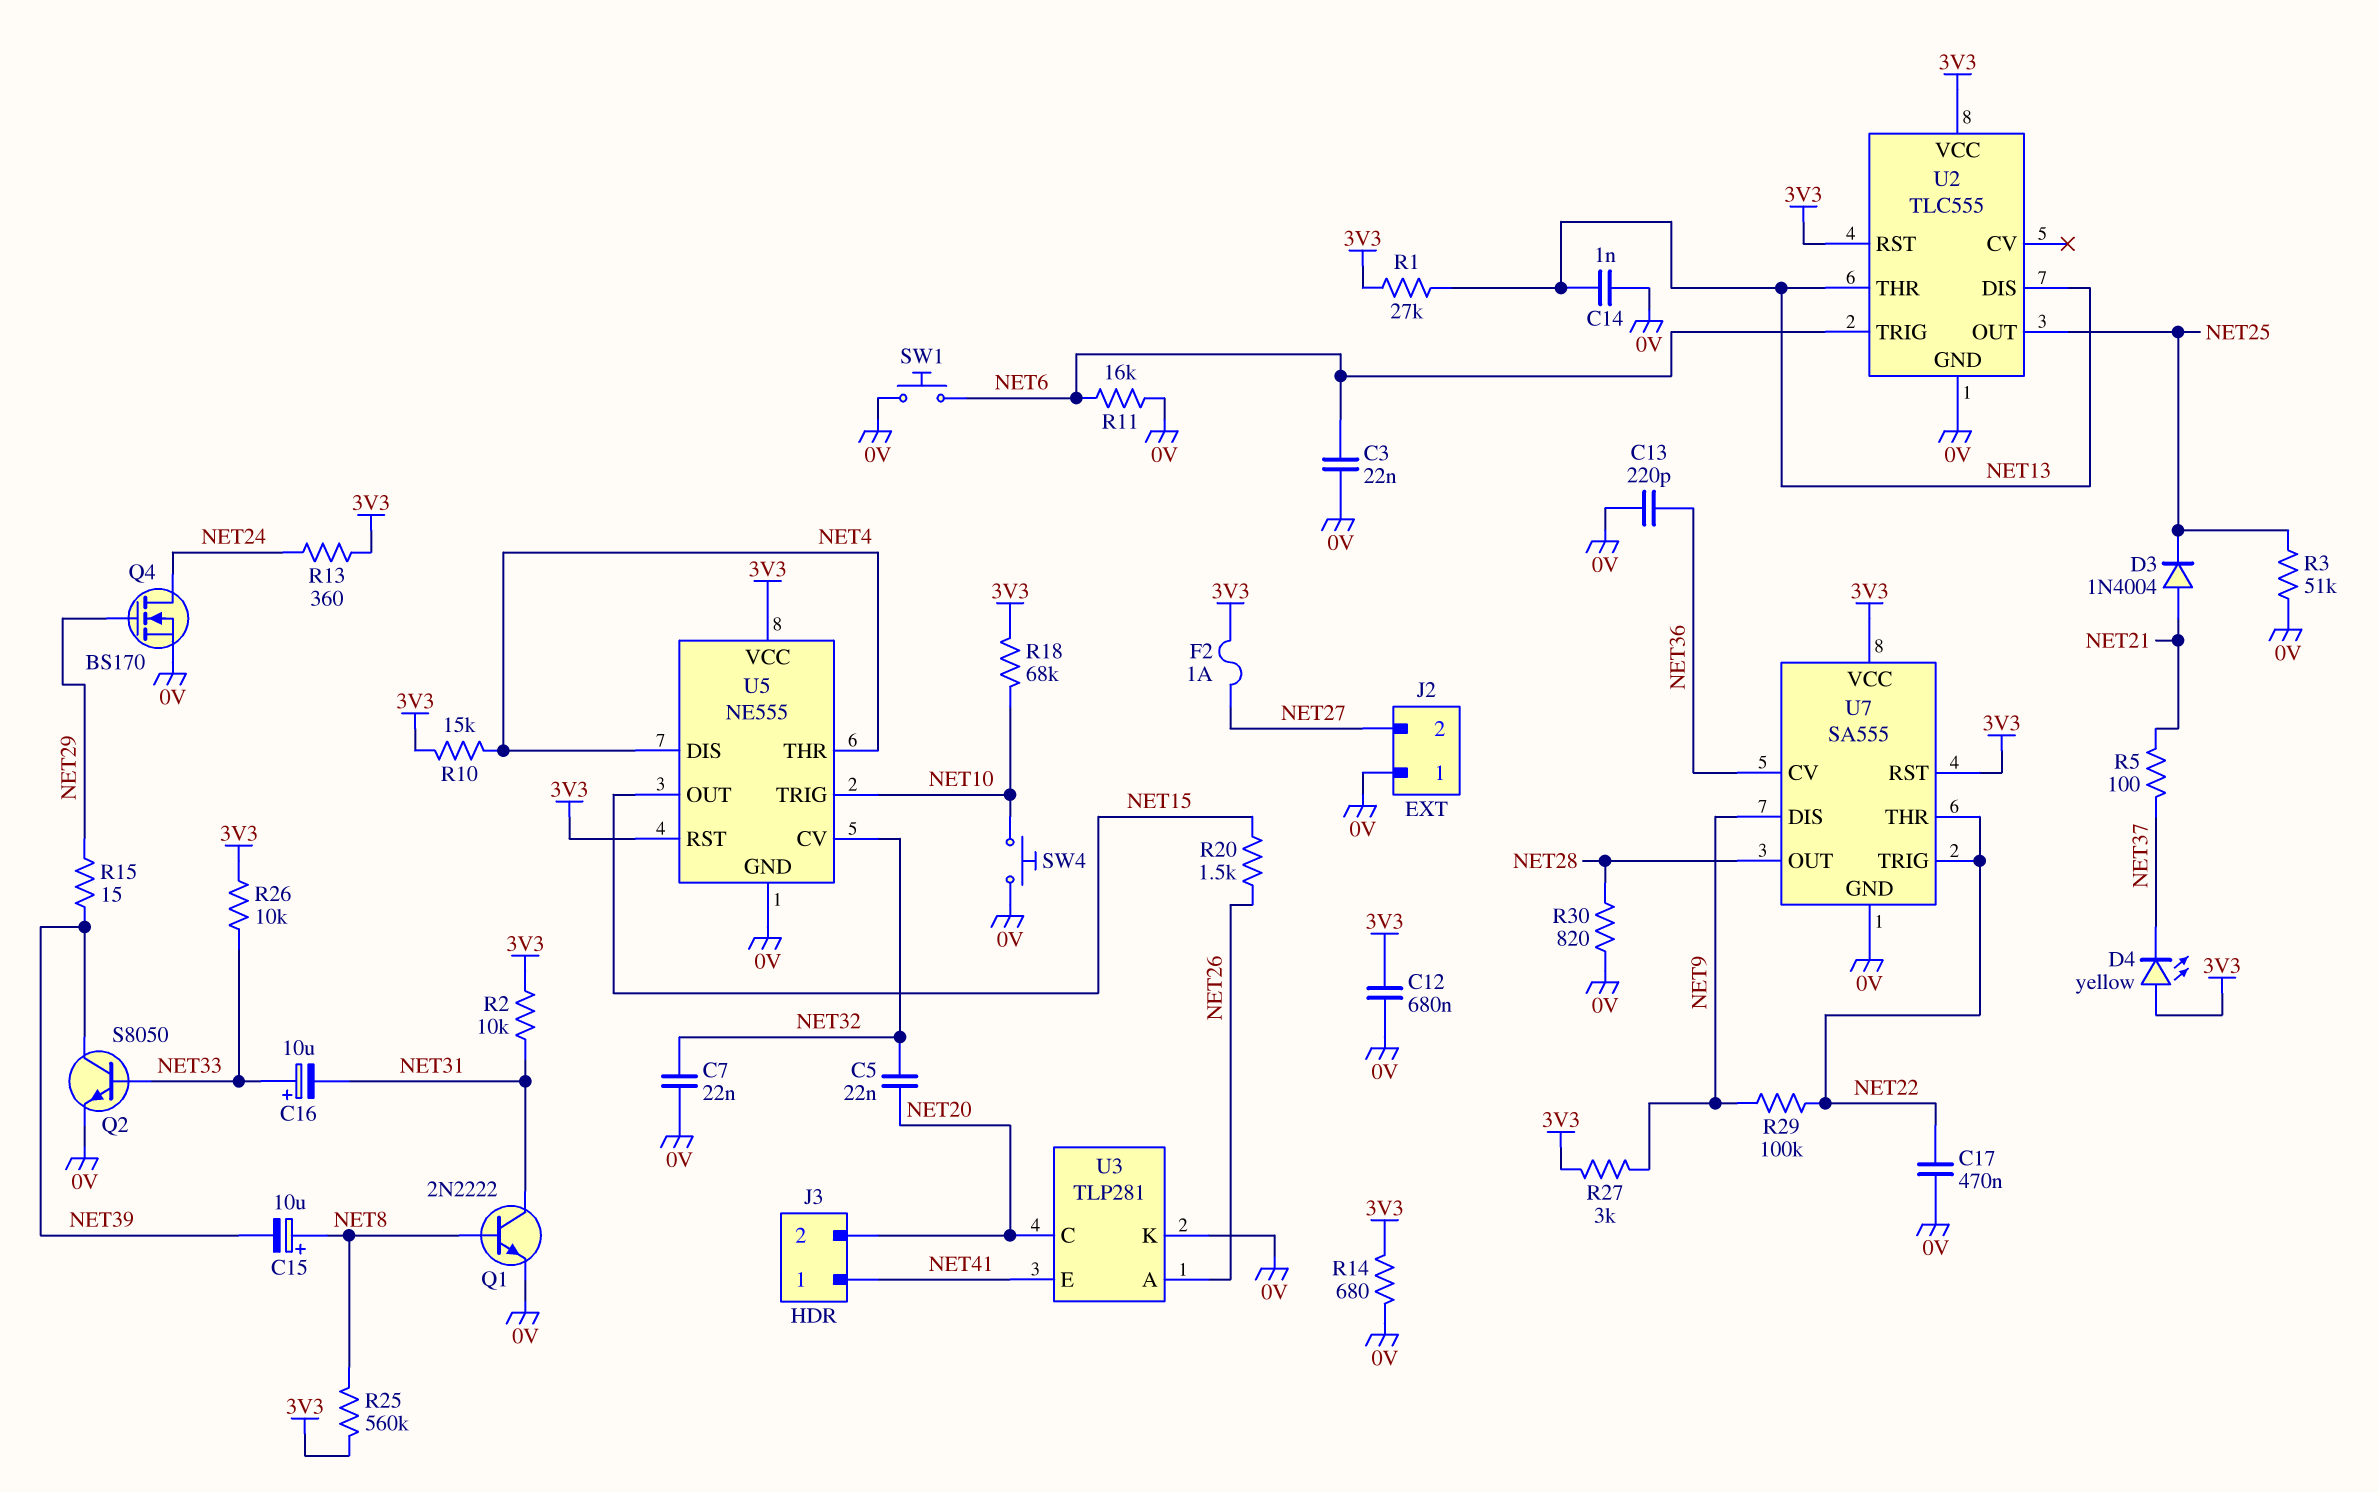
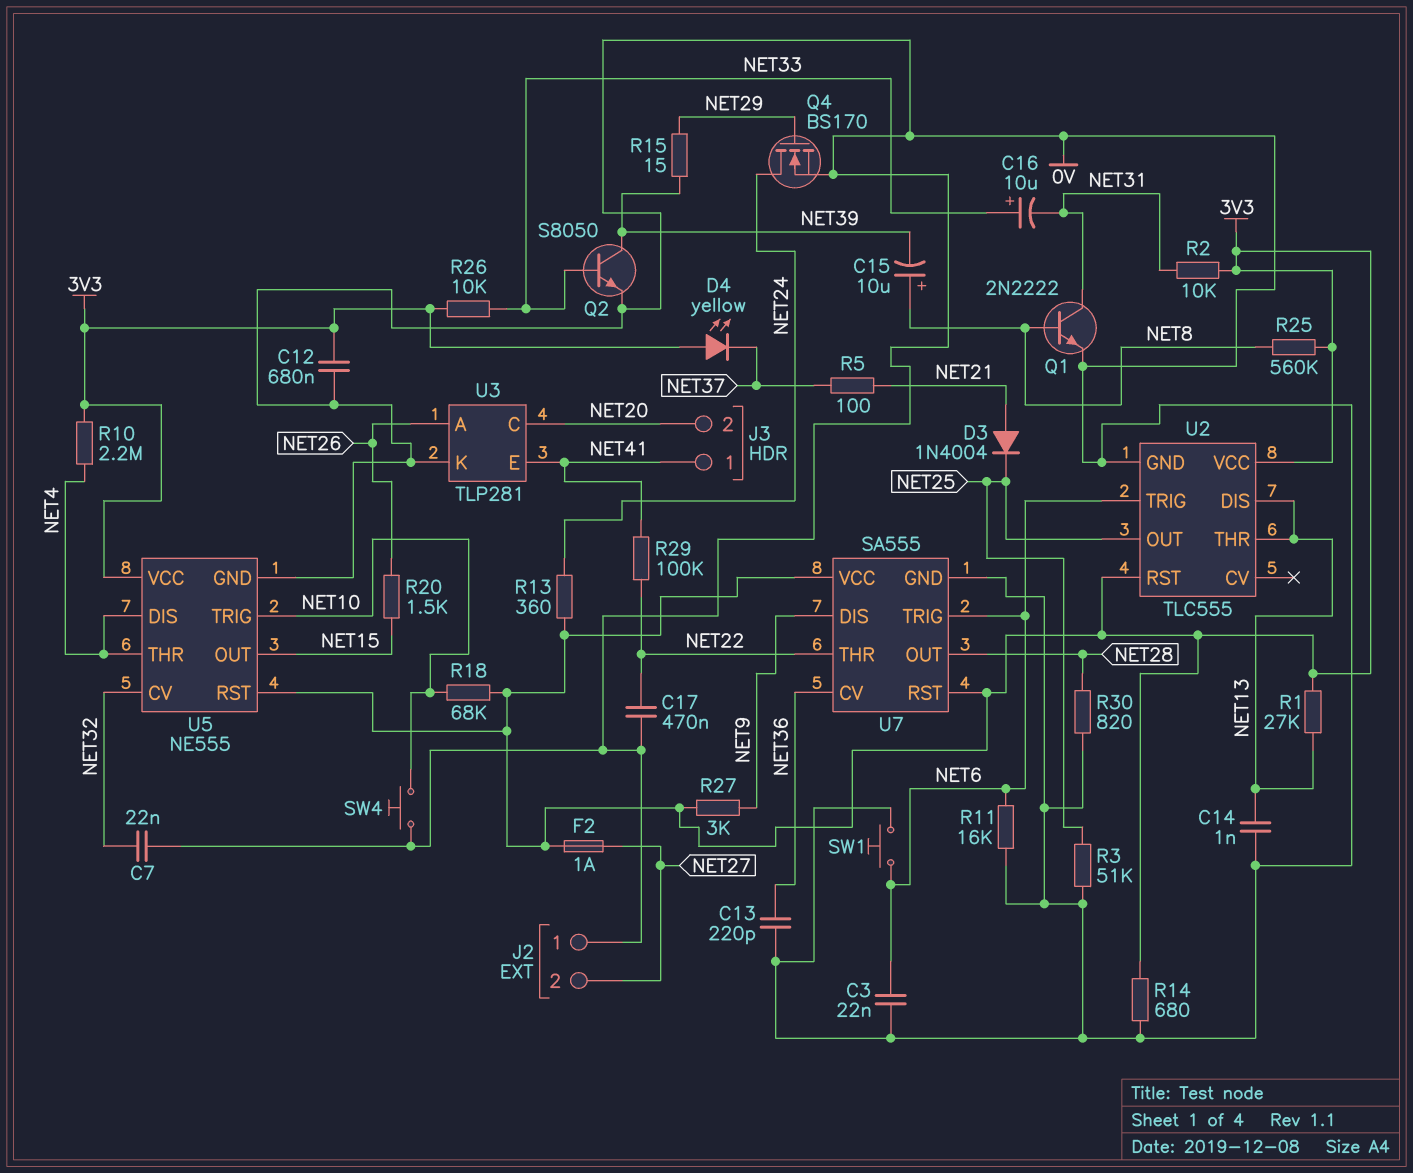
C5: 22nF (NET20, NET32) -> none
R10: 15k (3V3, NET4) -> 2.2M (3V3, NET4)
R29: 100k (NET9, NET22) -> 100k (NET22, NET41)
U7 pin TRIG: NET22 -> NET6

